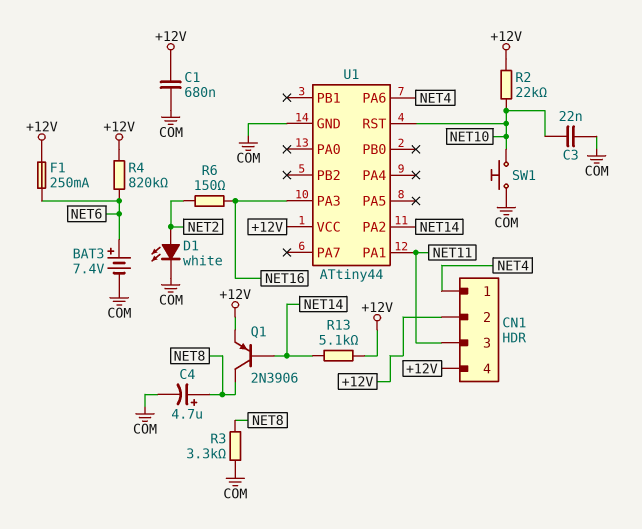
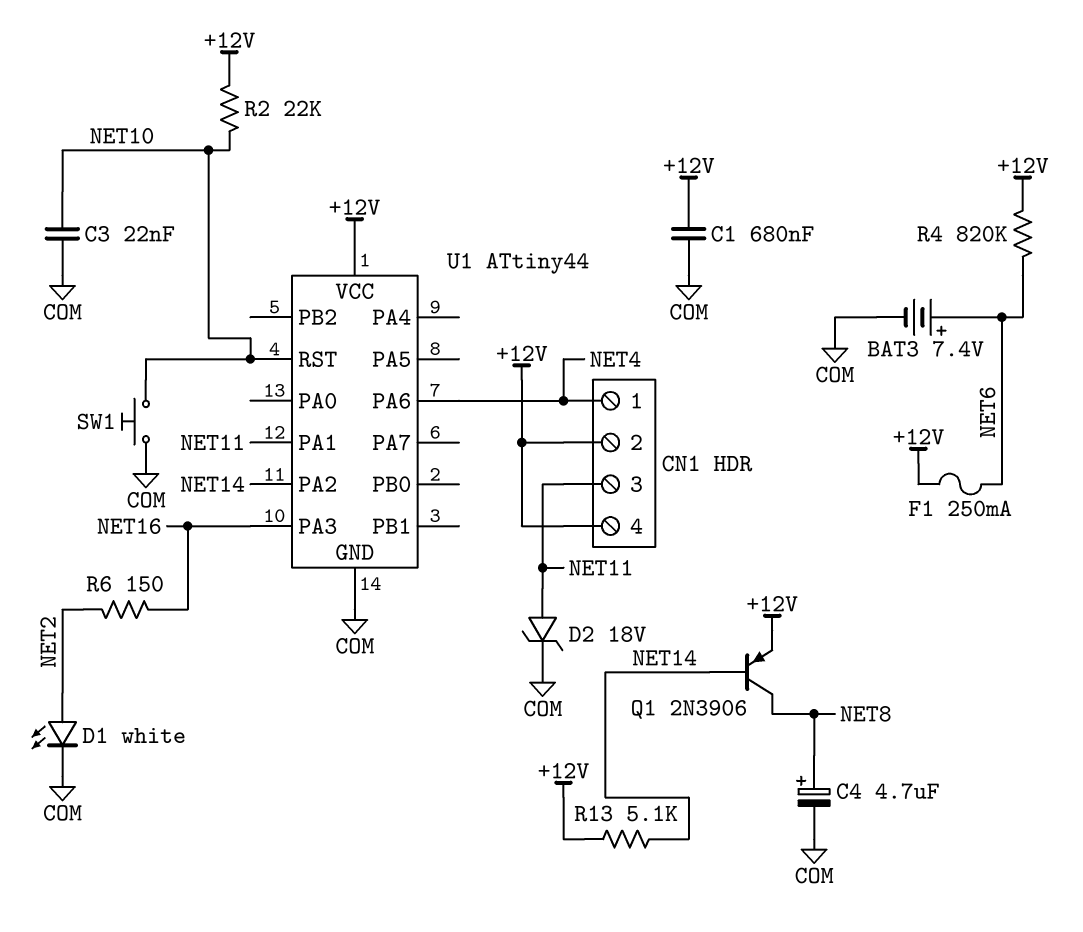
D2: none -> zener 18V (A NET11, K COM)
R3: 3.3k (COM, NET8) -> none

